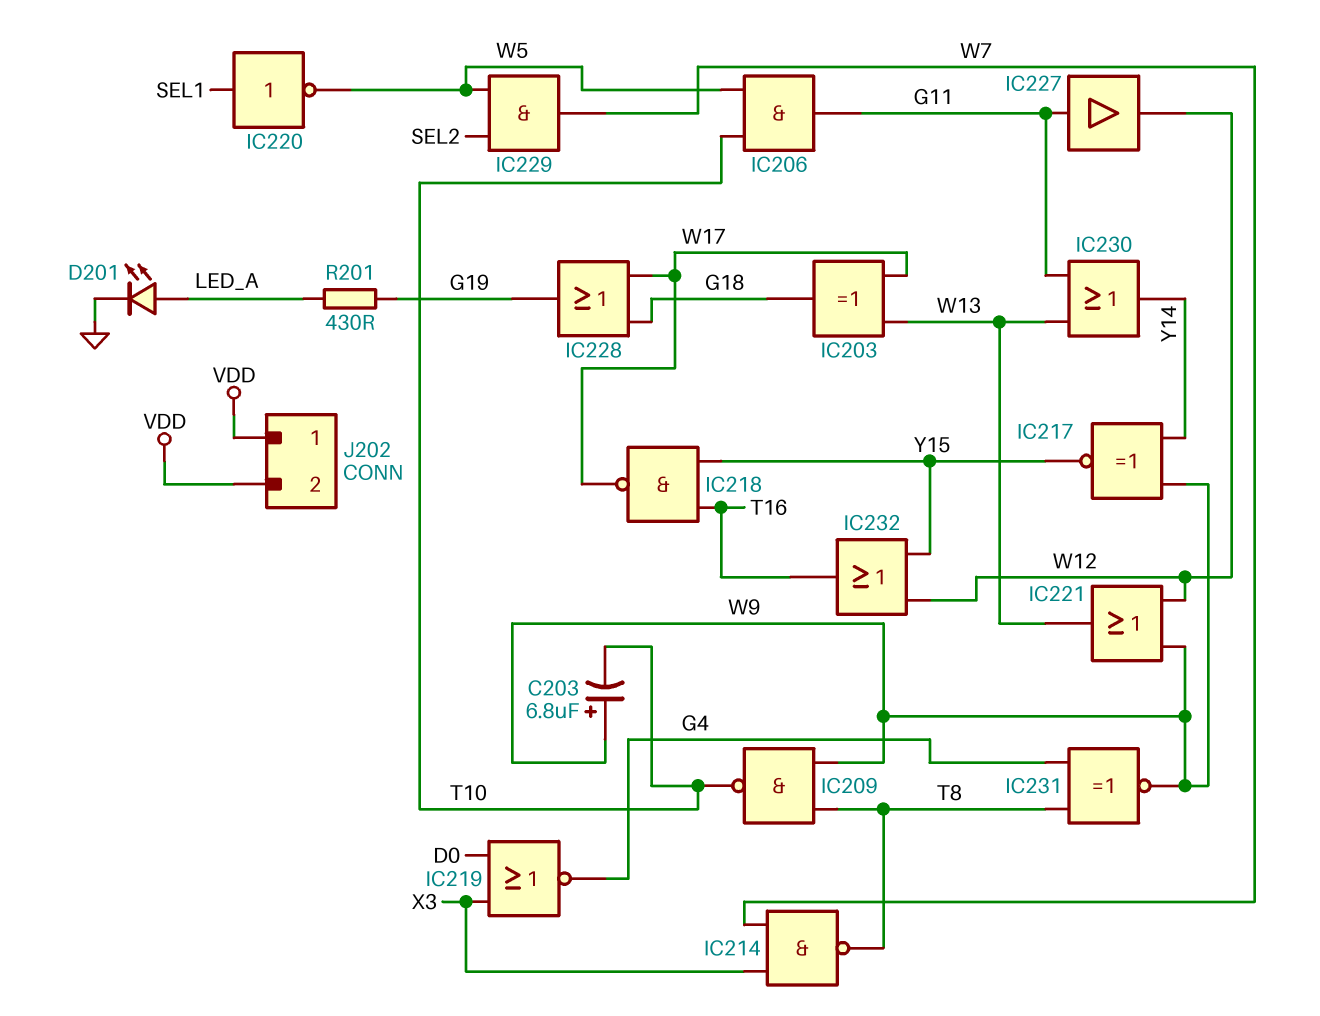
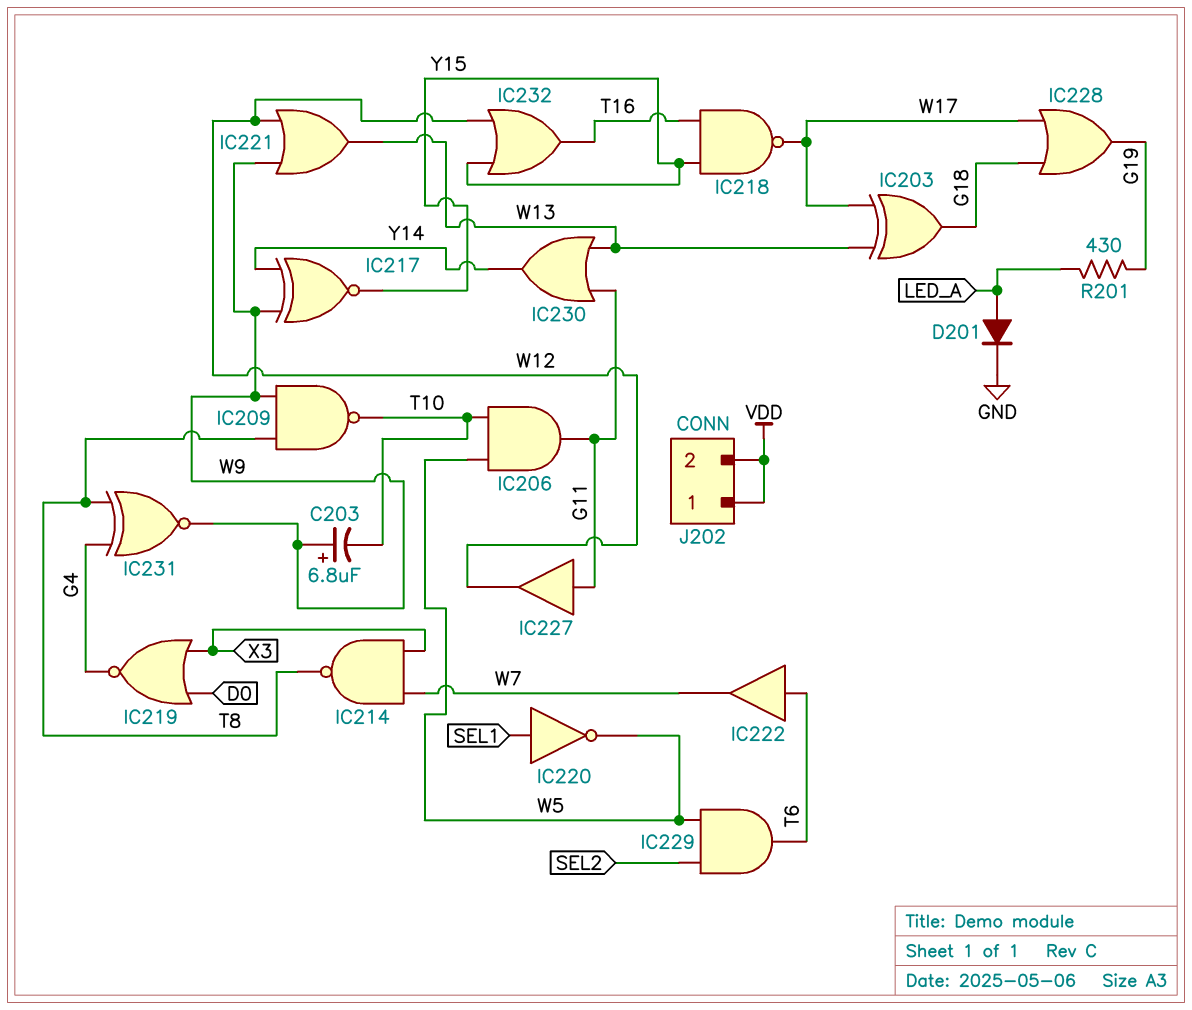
D201: LED (A LED_A, K GND) -> diode (A LED_A, K GND)
IC222: none -> buffer (in T6, out W7)
IC229: AND (in SEL2, in W5, out W7) -> AND (in SEL2, in W5, out T6)

